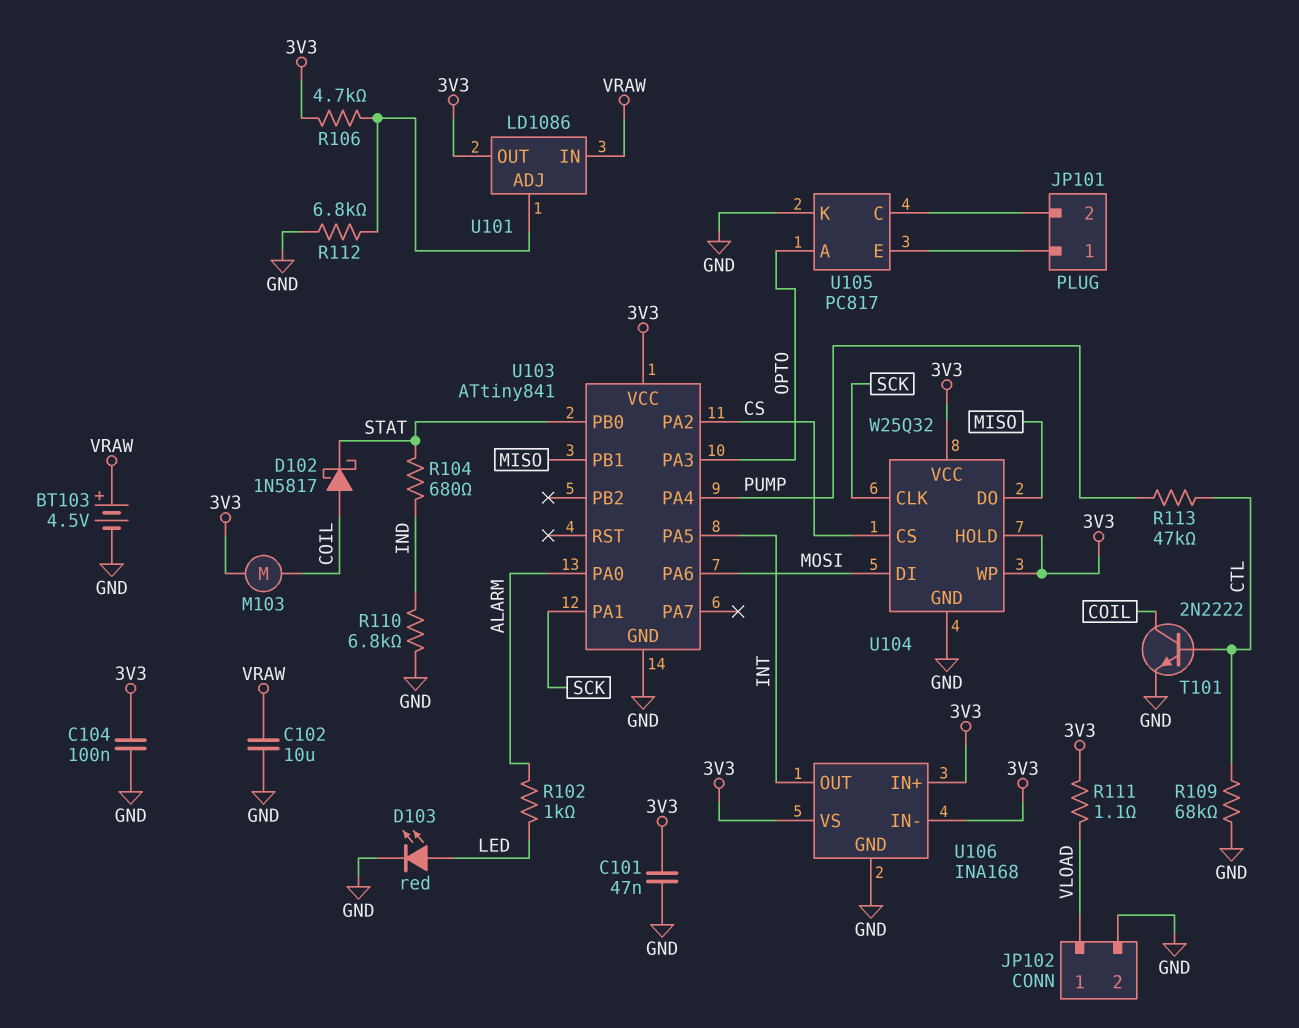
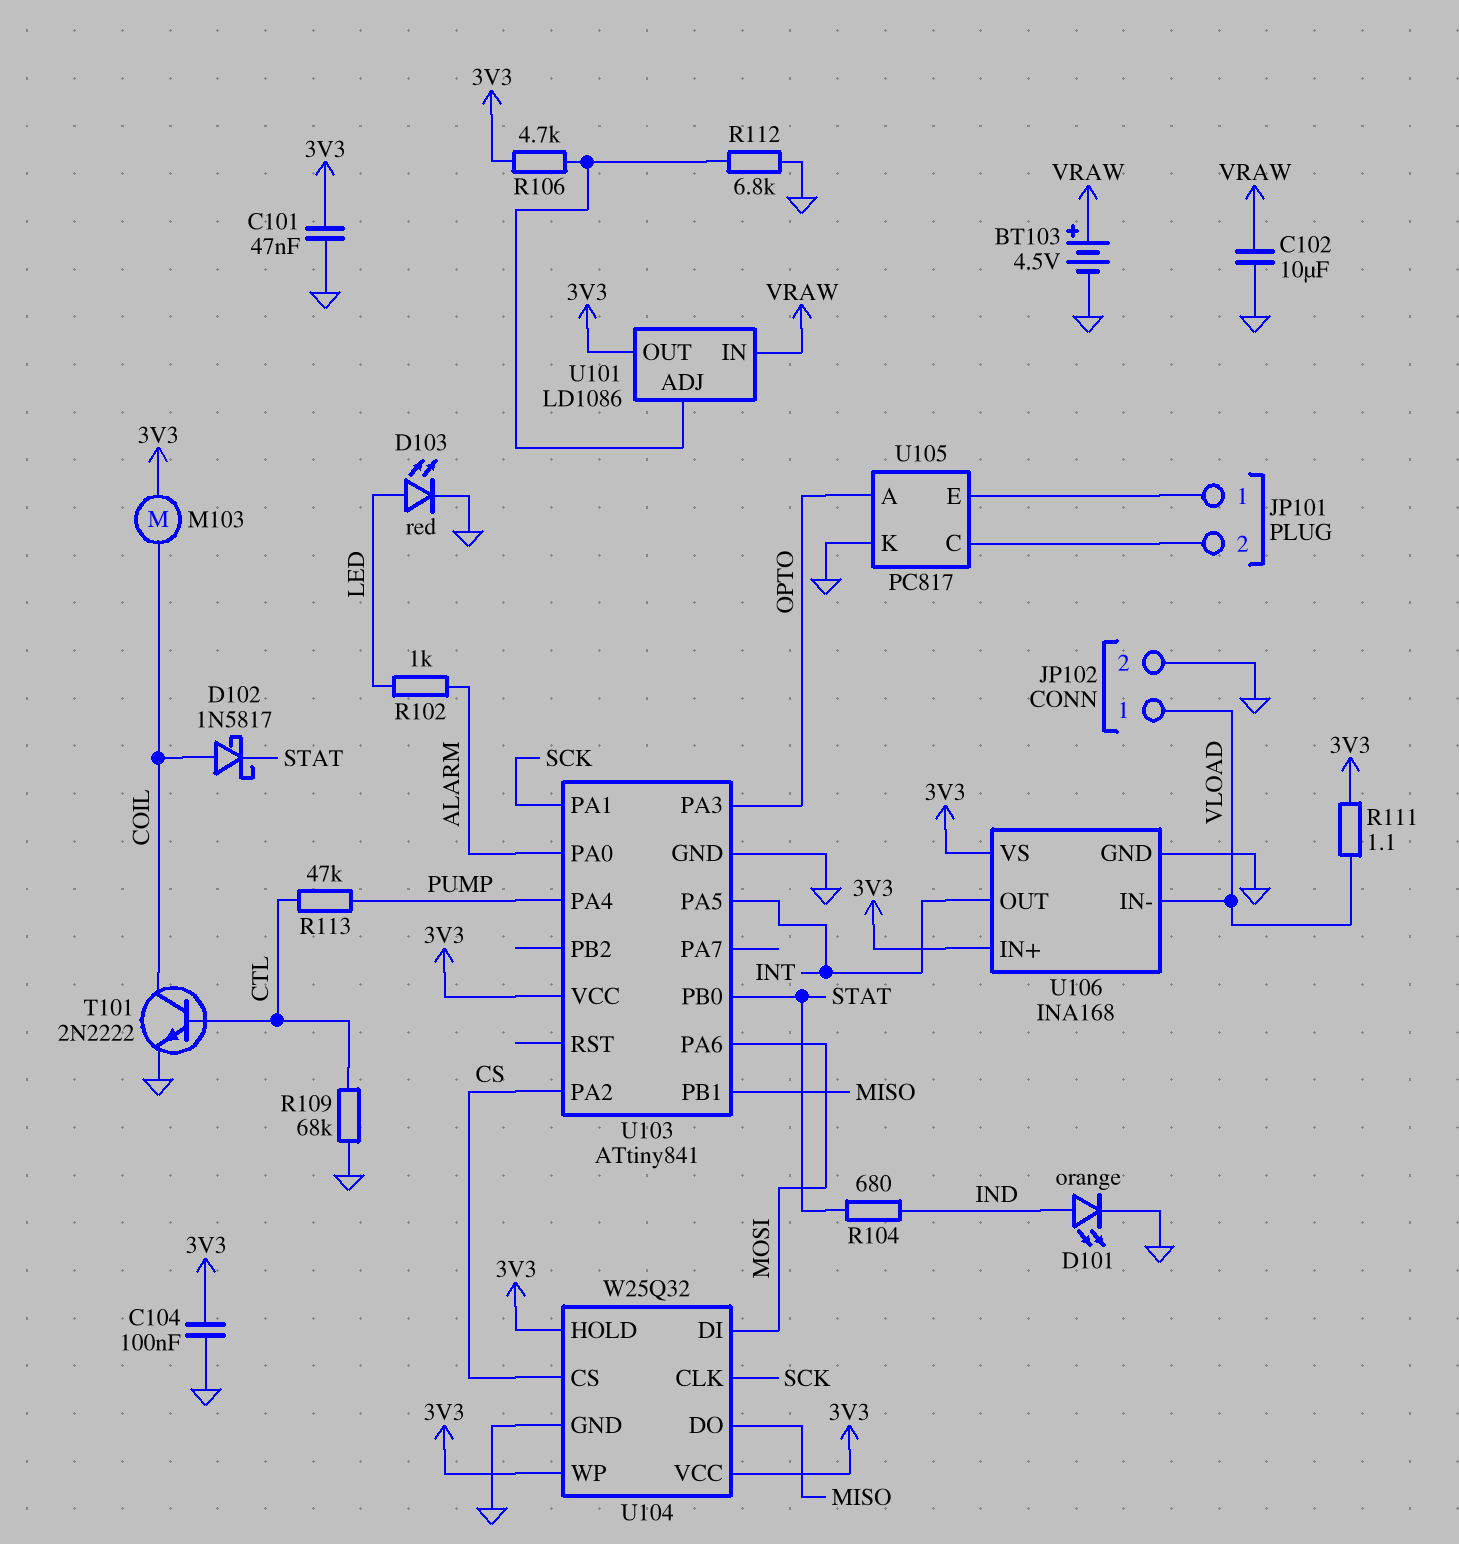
D101: none -> LED orange (A IND, K GND)
R110: 6.8k (GND, IND) -> none
U106 pin IN-: 3V3 -> VLOAD

